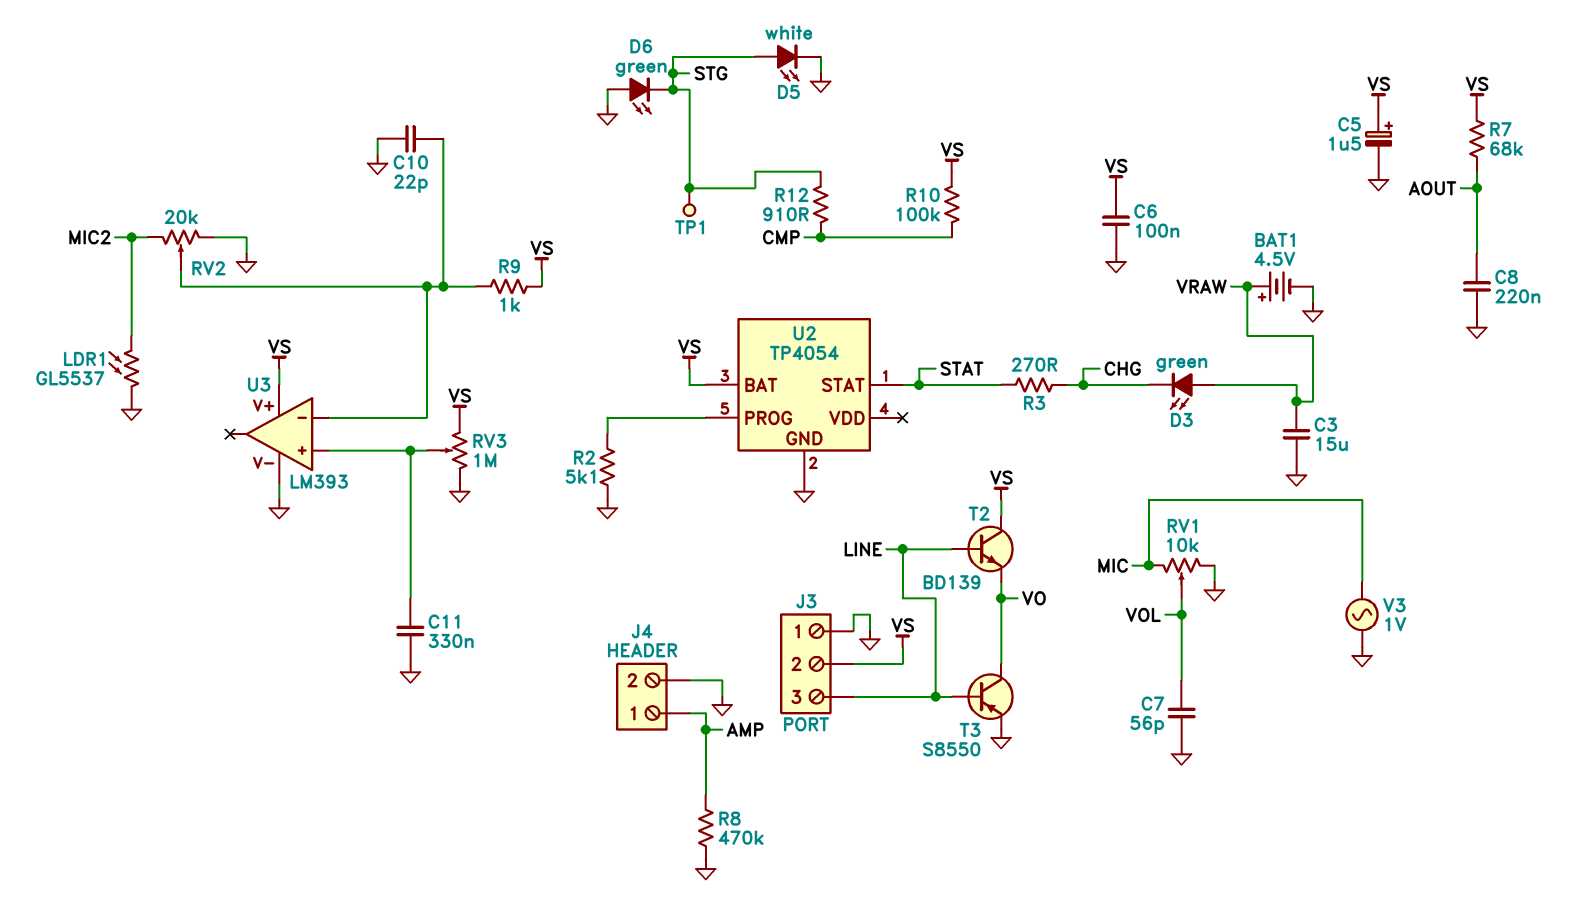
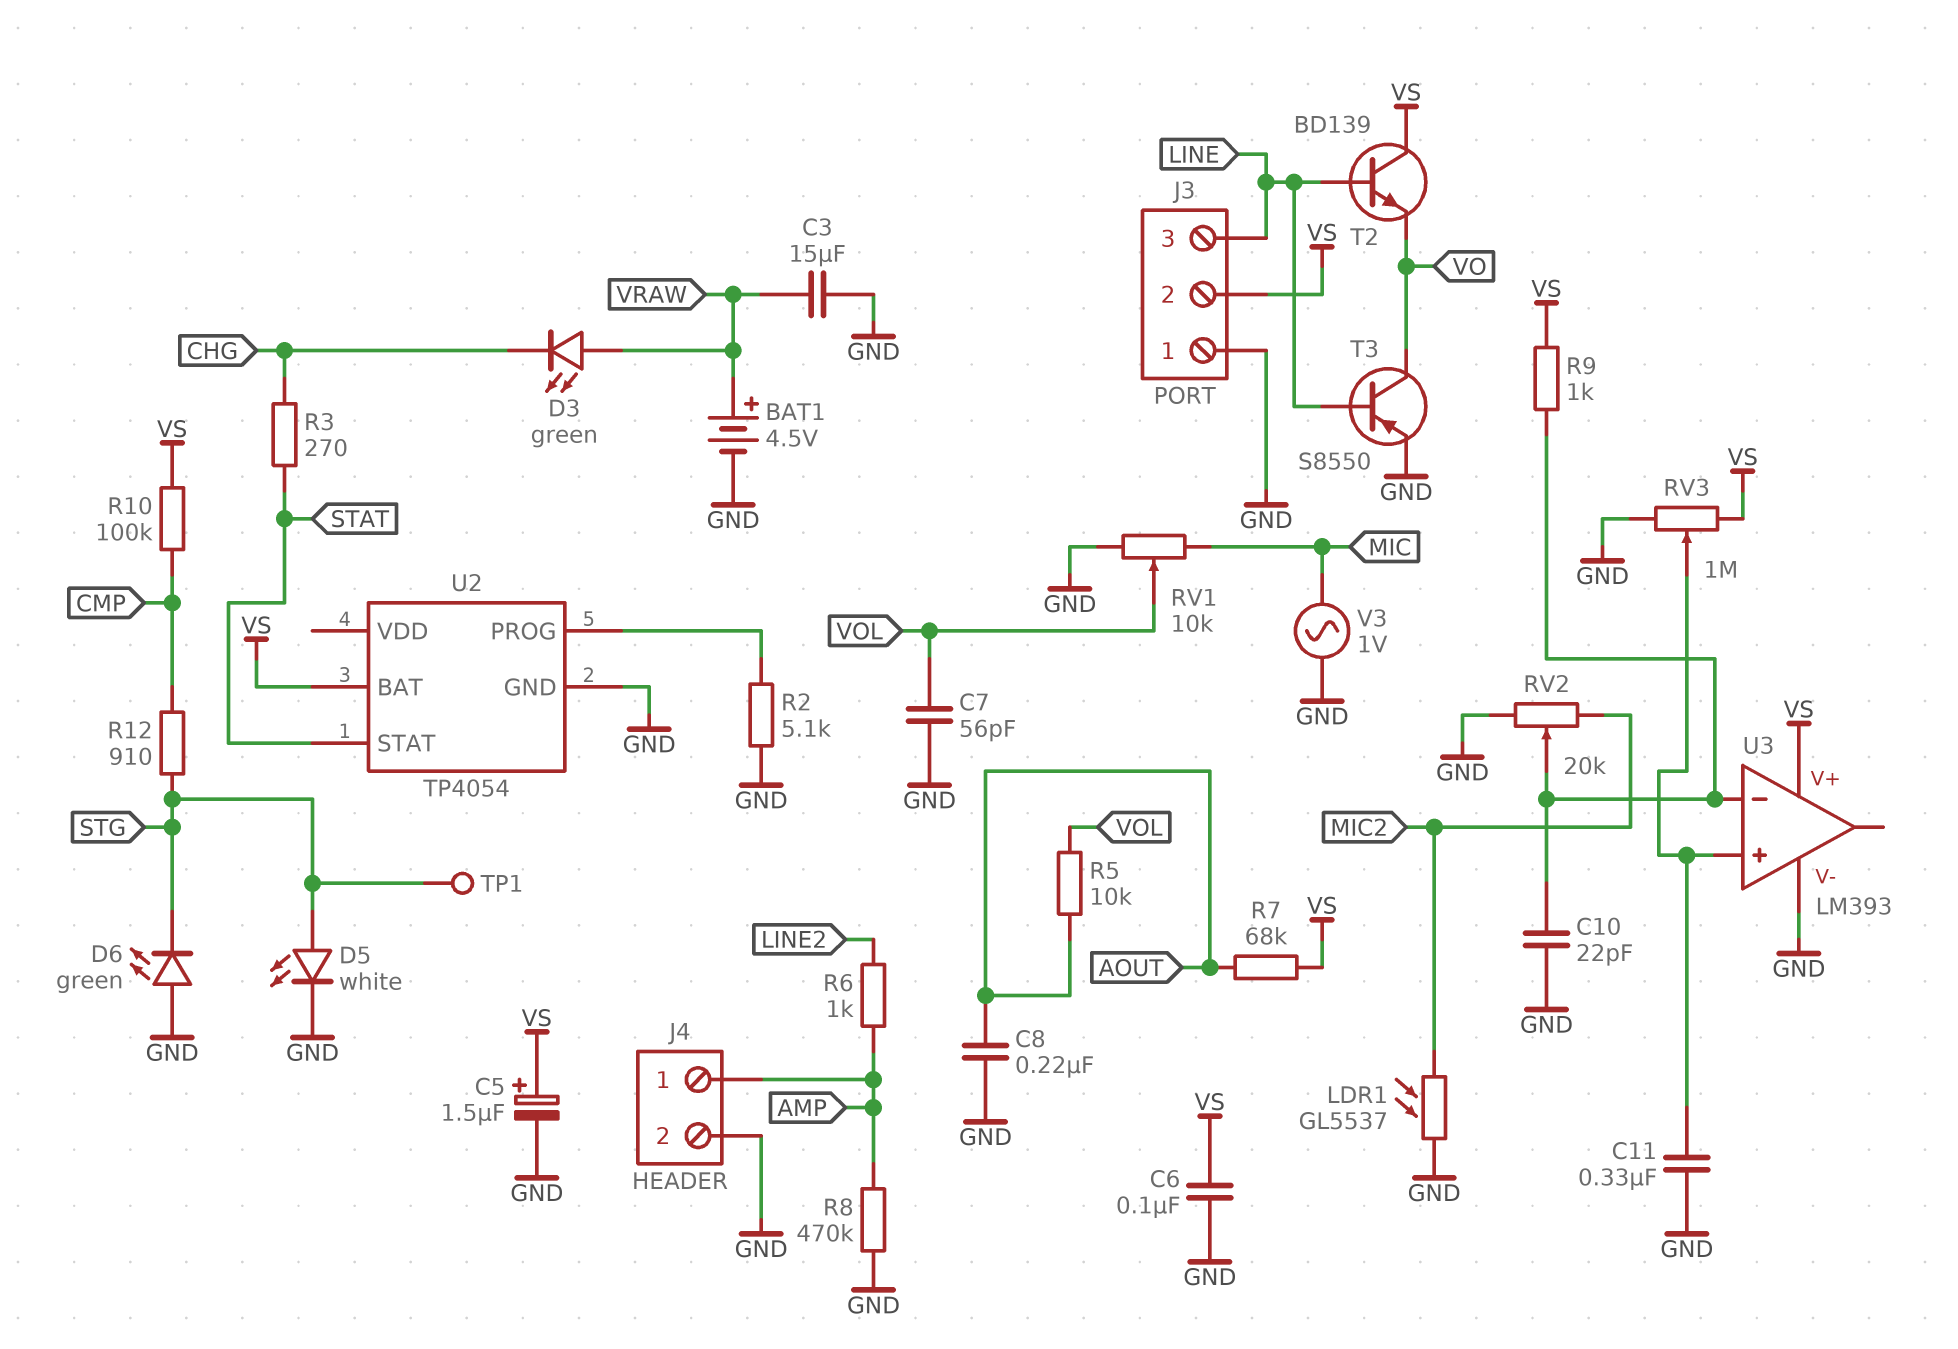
R5: none -> 10k (AOUT, VOL)
R6: none -> 1k (AMP, LINE2)

